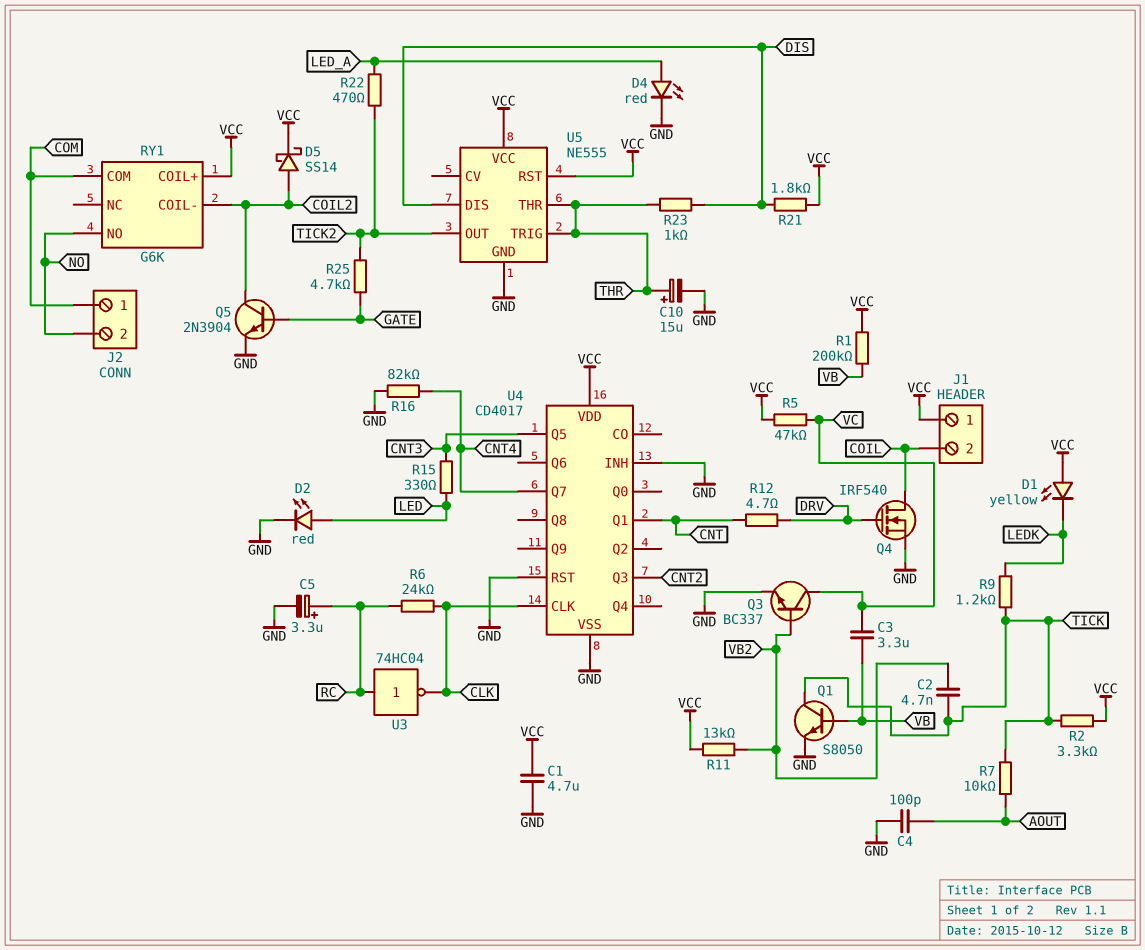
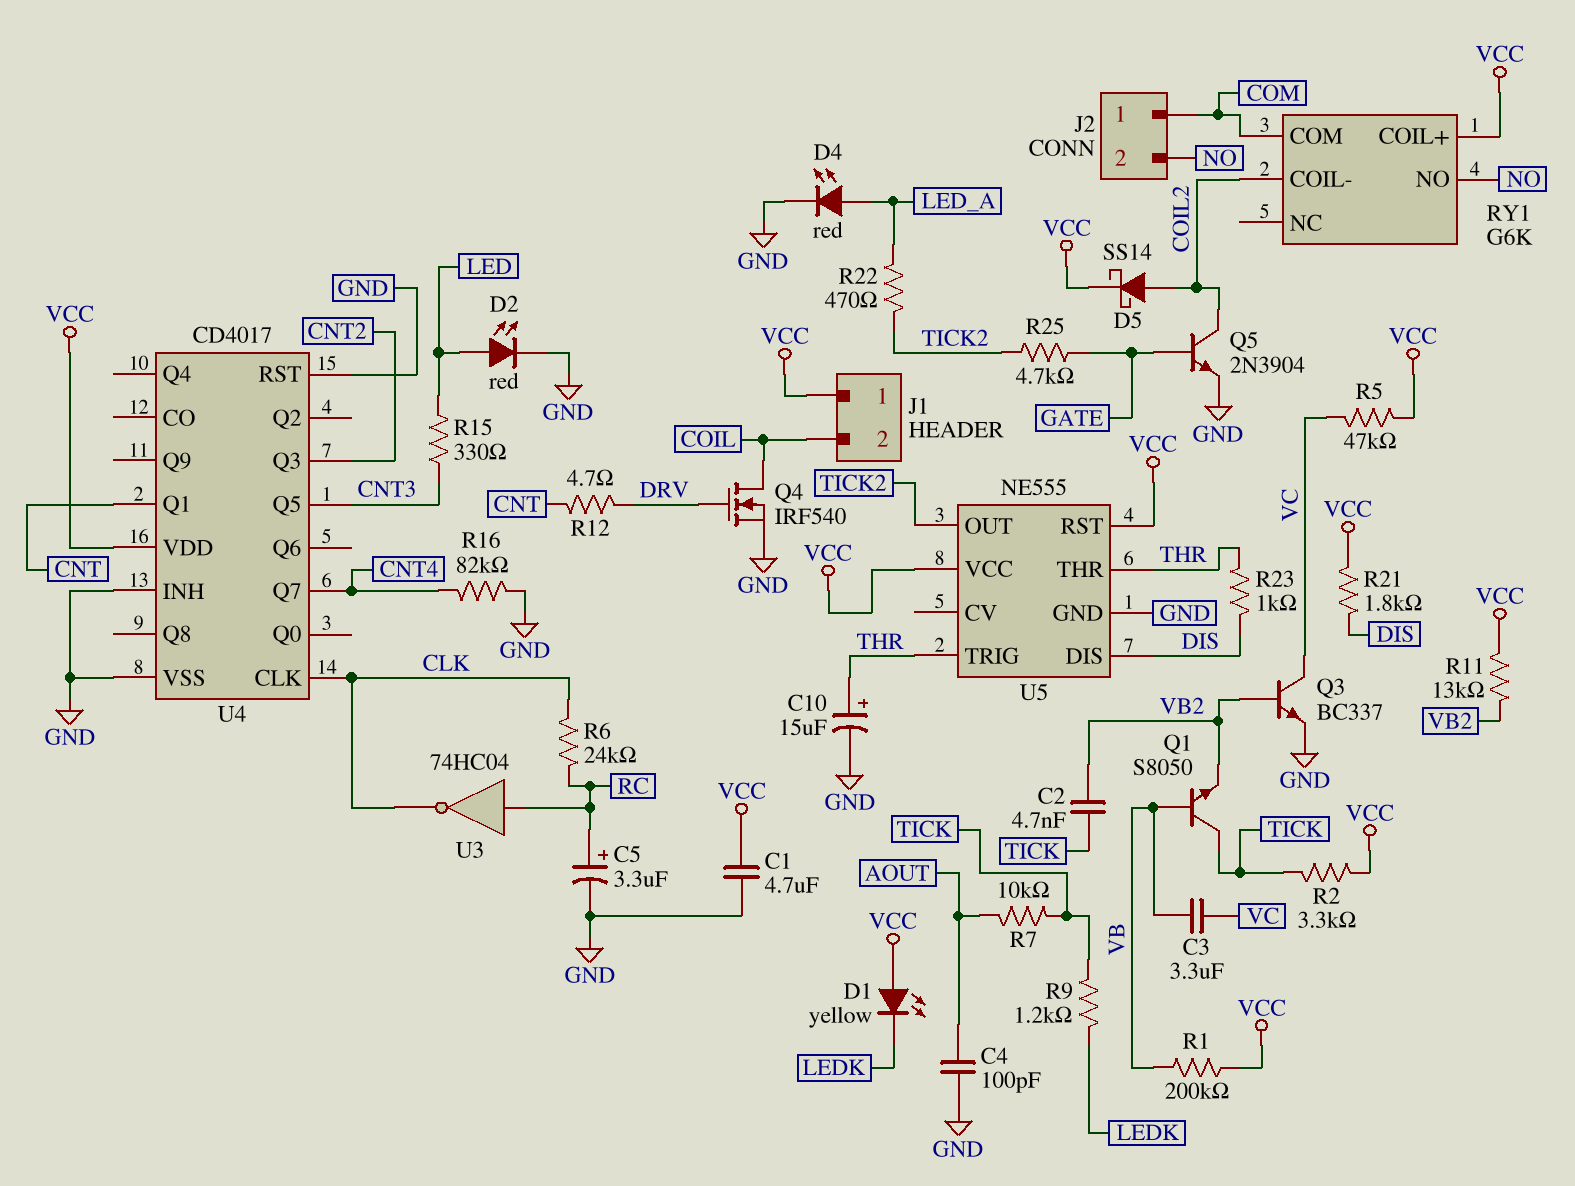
Q1: NPN S8050 (B VB, C TICK, E GND) -> NPN S8050 (B VB, C TICK, E VB2)

